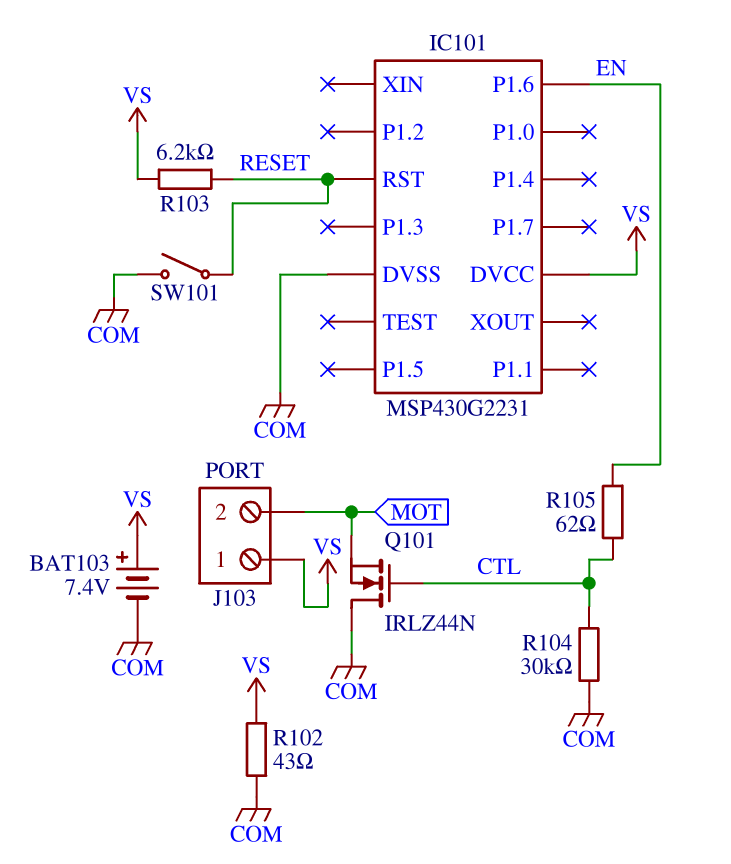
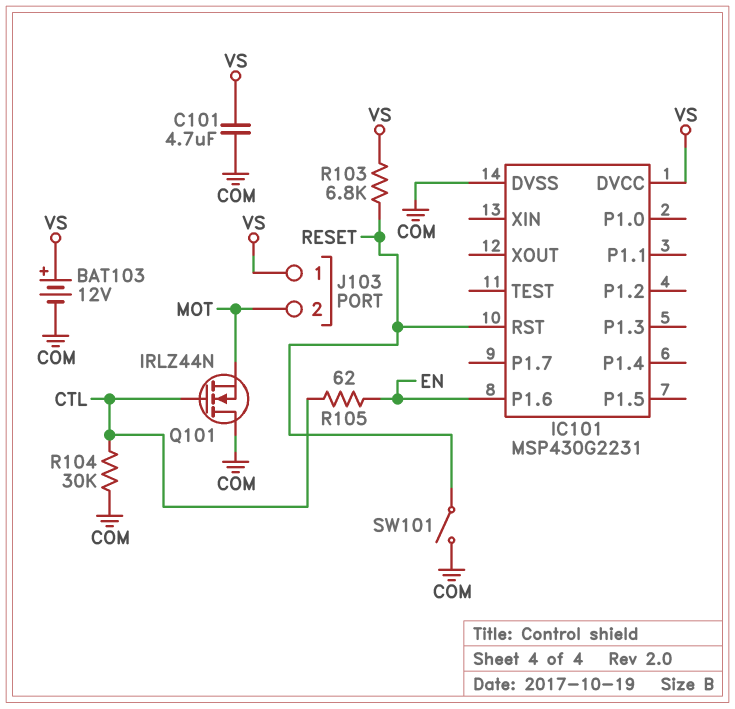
BAT103: 7.4V (plus VS, minus COM) -> 12V (plus VS, minus COM)
C101: none -> 4.7uF (COM, VS)
R102: 43 (COM, VS) -> none
R103: 6.2k (RESET, VS) -> 6.8k (RESET, VS)

